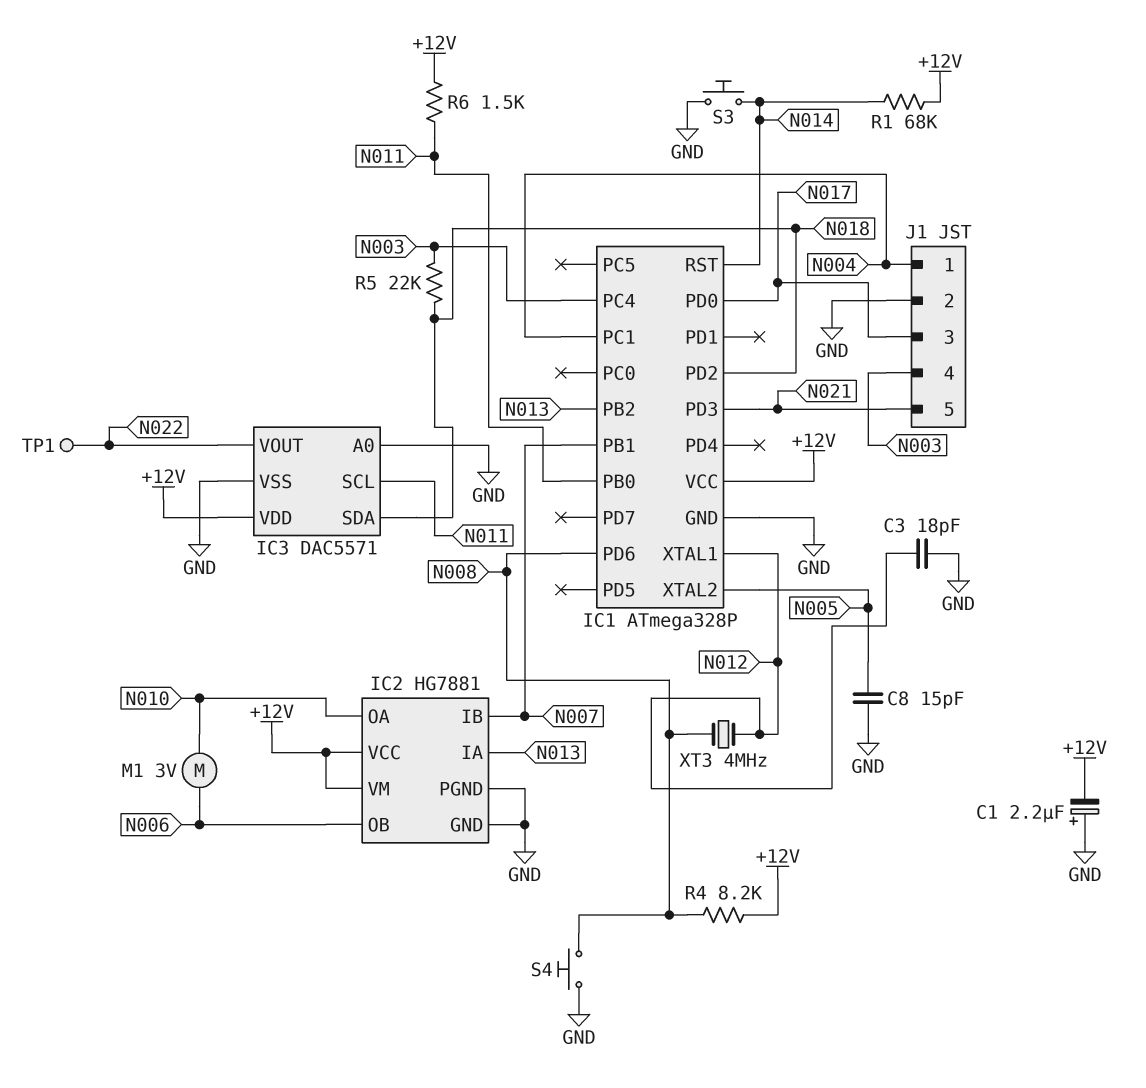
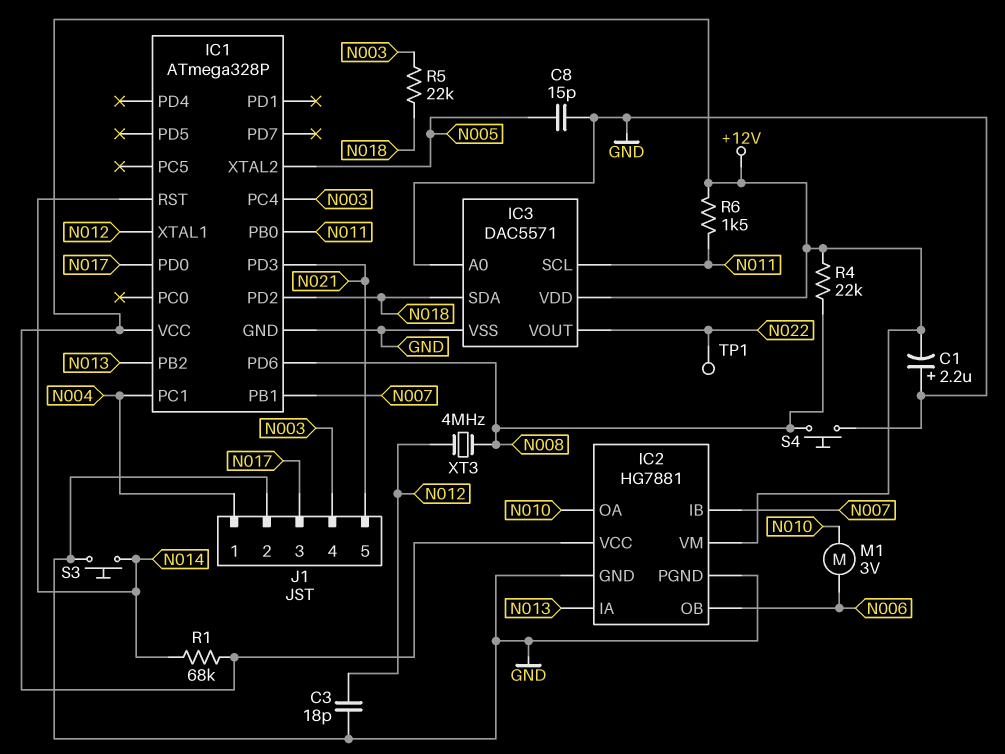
R4: 8.2k (+12V, N008) -> 22k (+12V, N008)

